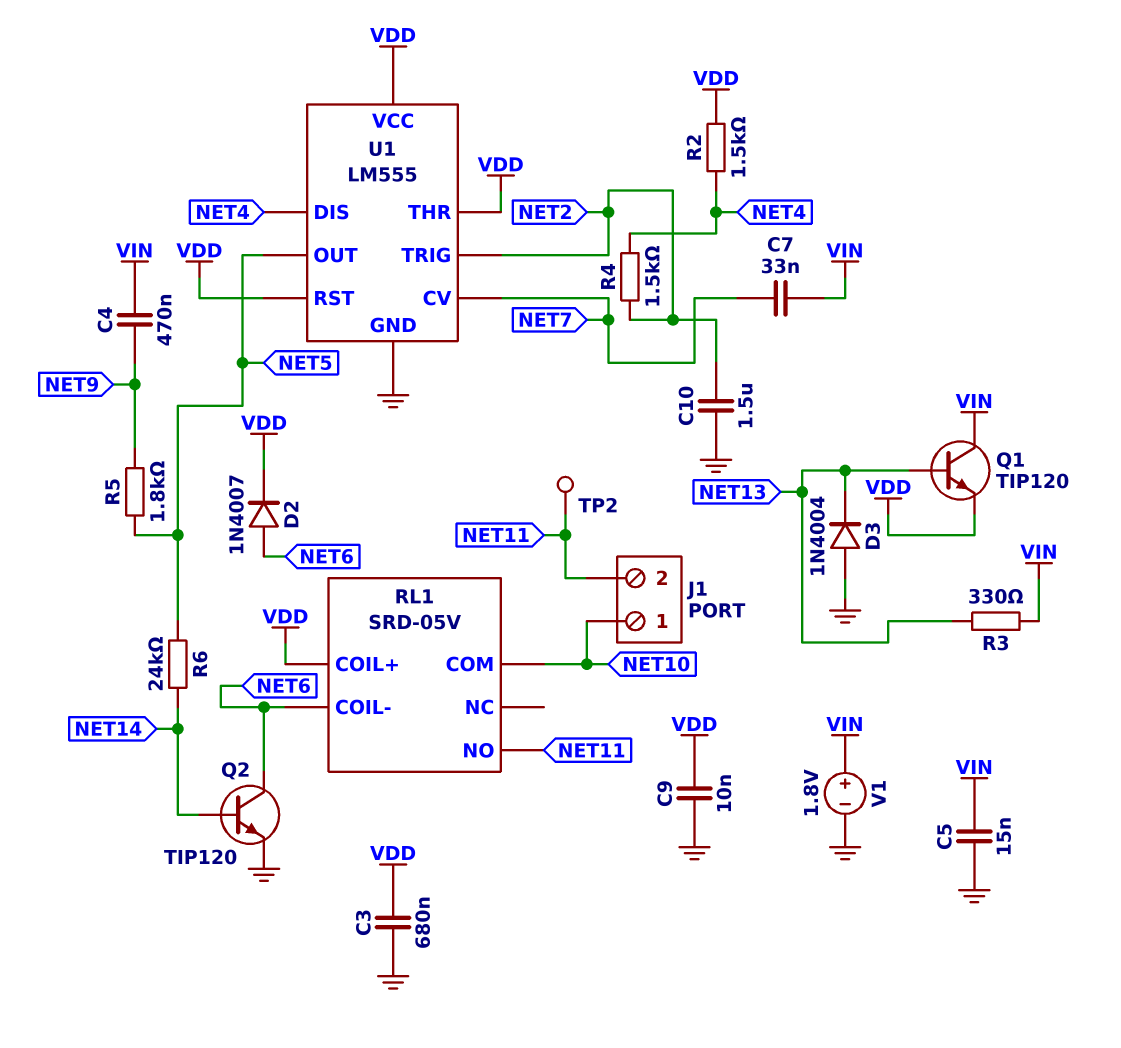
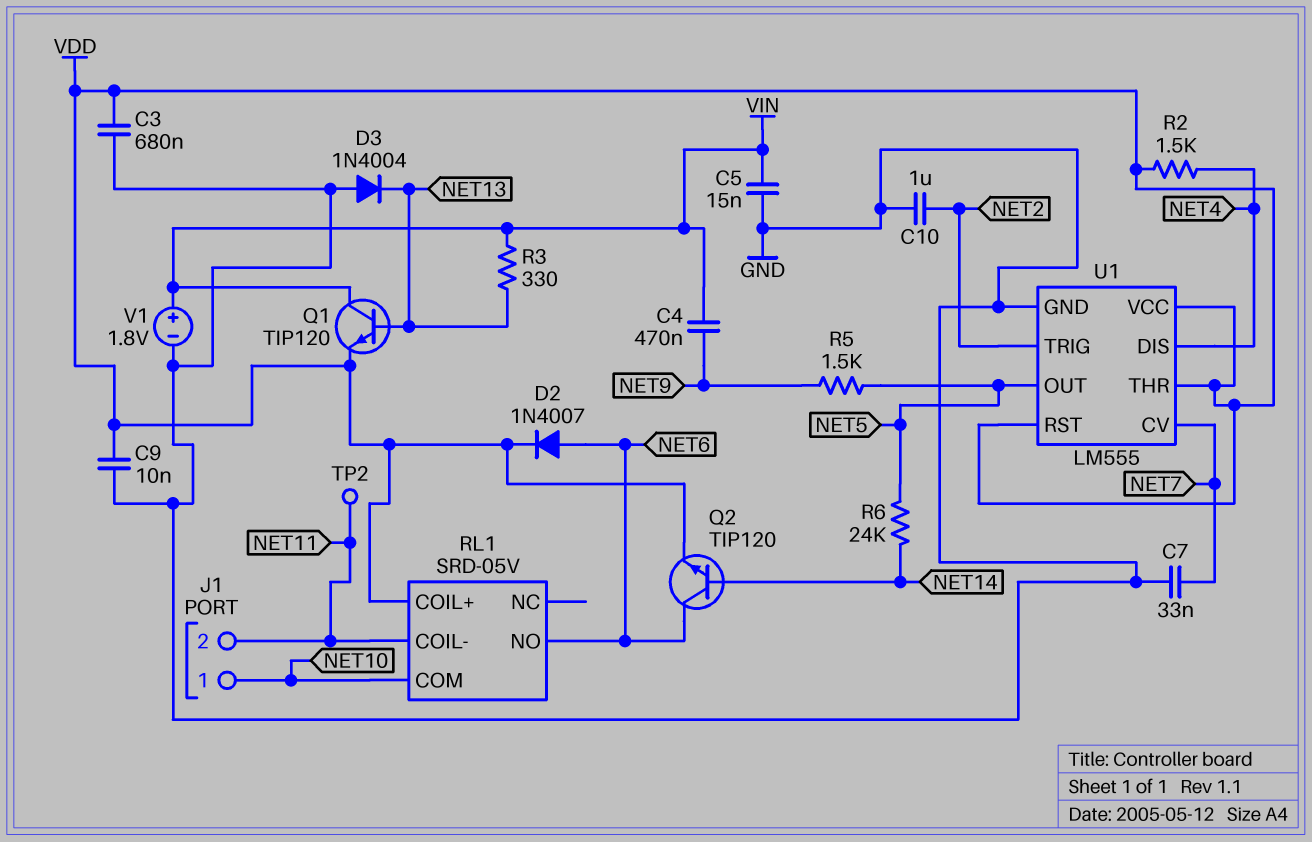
C7: 33nF (NET7, VIN) -> 33nF (GND, NET7)
C10: 1.5uF (GND, NET2) -> 1uF (GND, NET2)
Q2: NPN TIP120 (B NET14, C NET6, E GND) -> NPN TIP120 (B NET14, C NET6, E VDD)
R4: 1.5k (NET2, NET4) -> none
R5: 1.8k (NET5, NET9) -> 1.5k (NET5, NET9)
RL1 pin COIL-: NET6 -> NET11
RL1 pin NO: NET11 -> NET6

